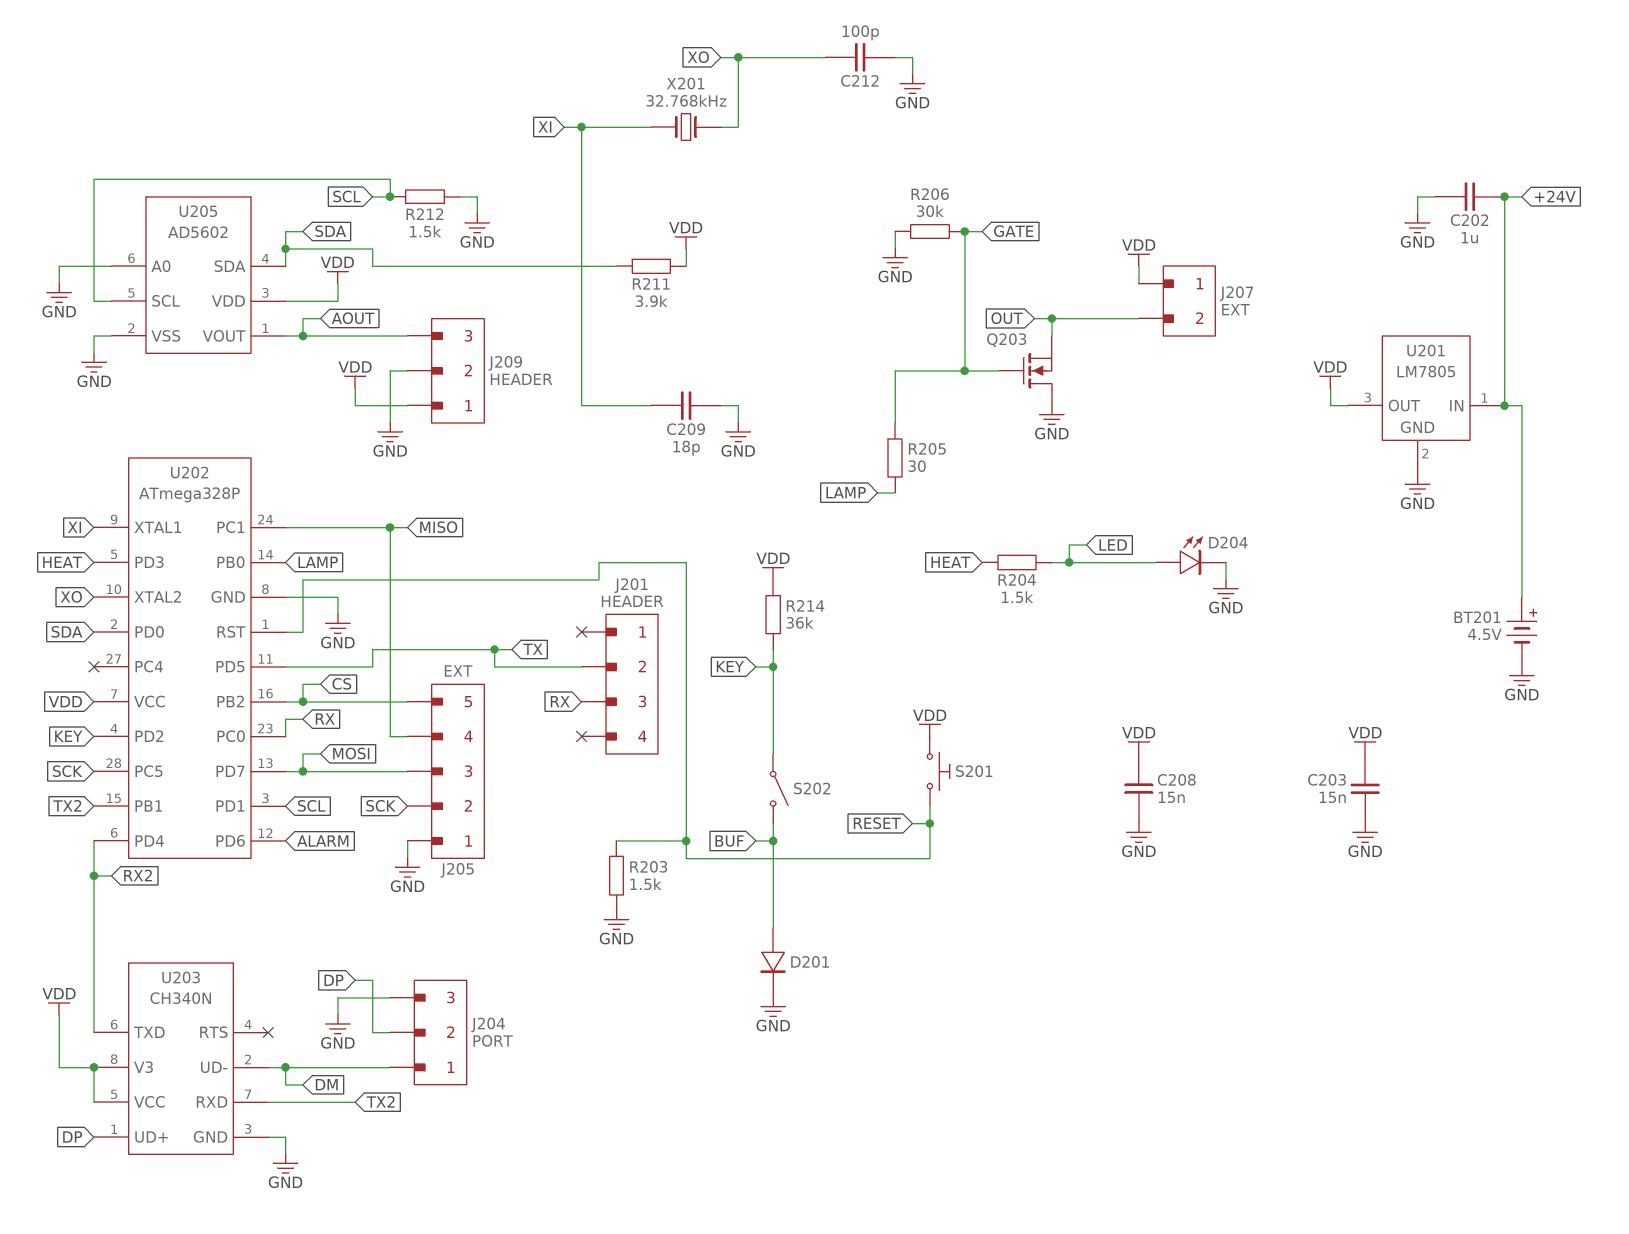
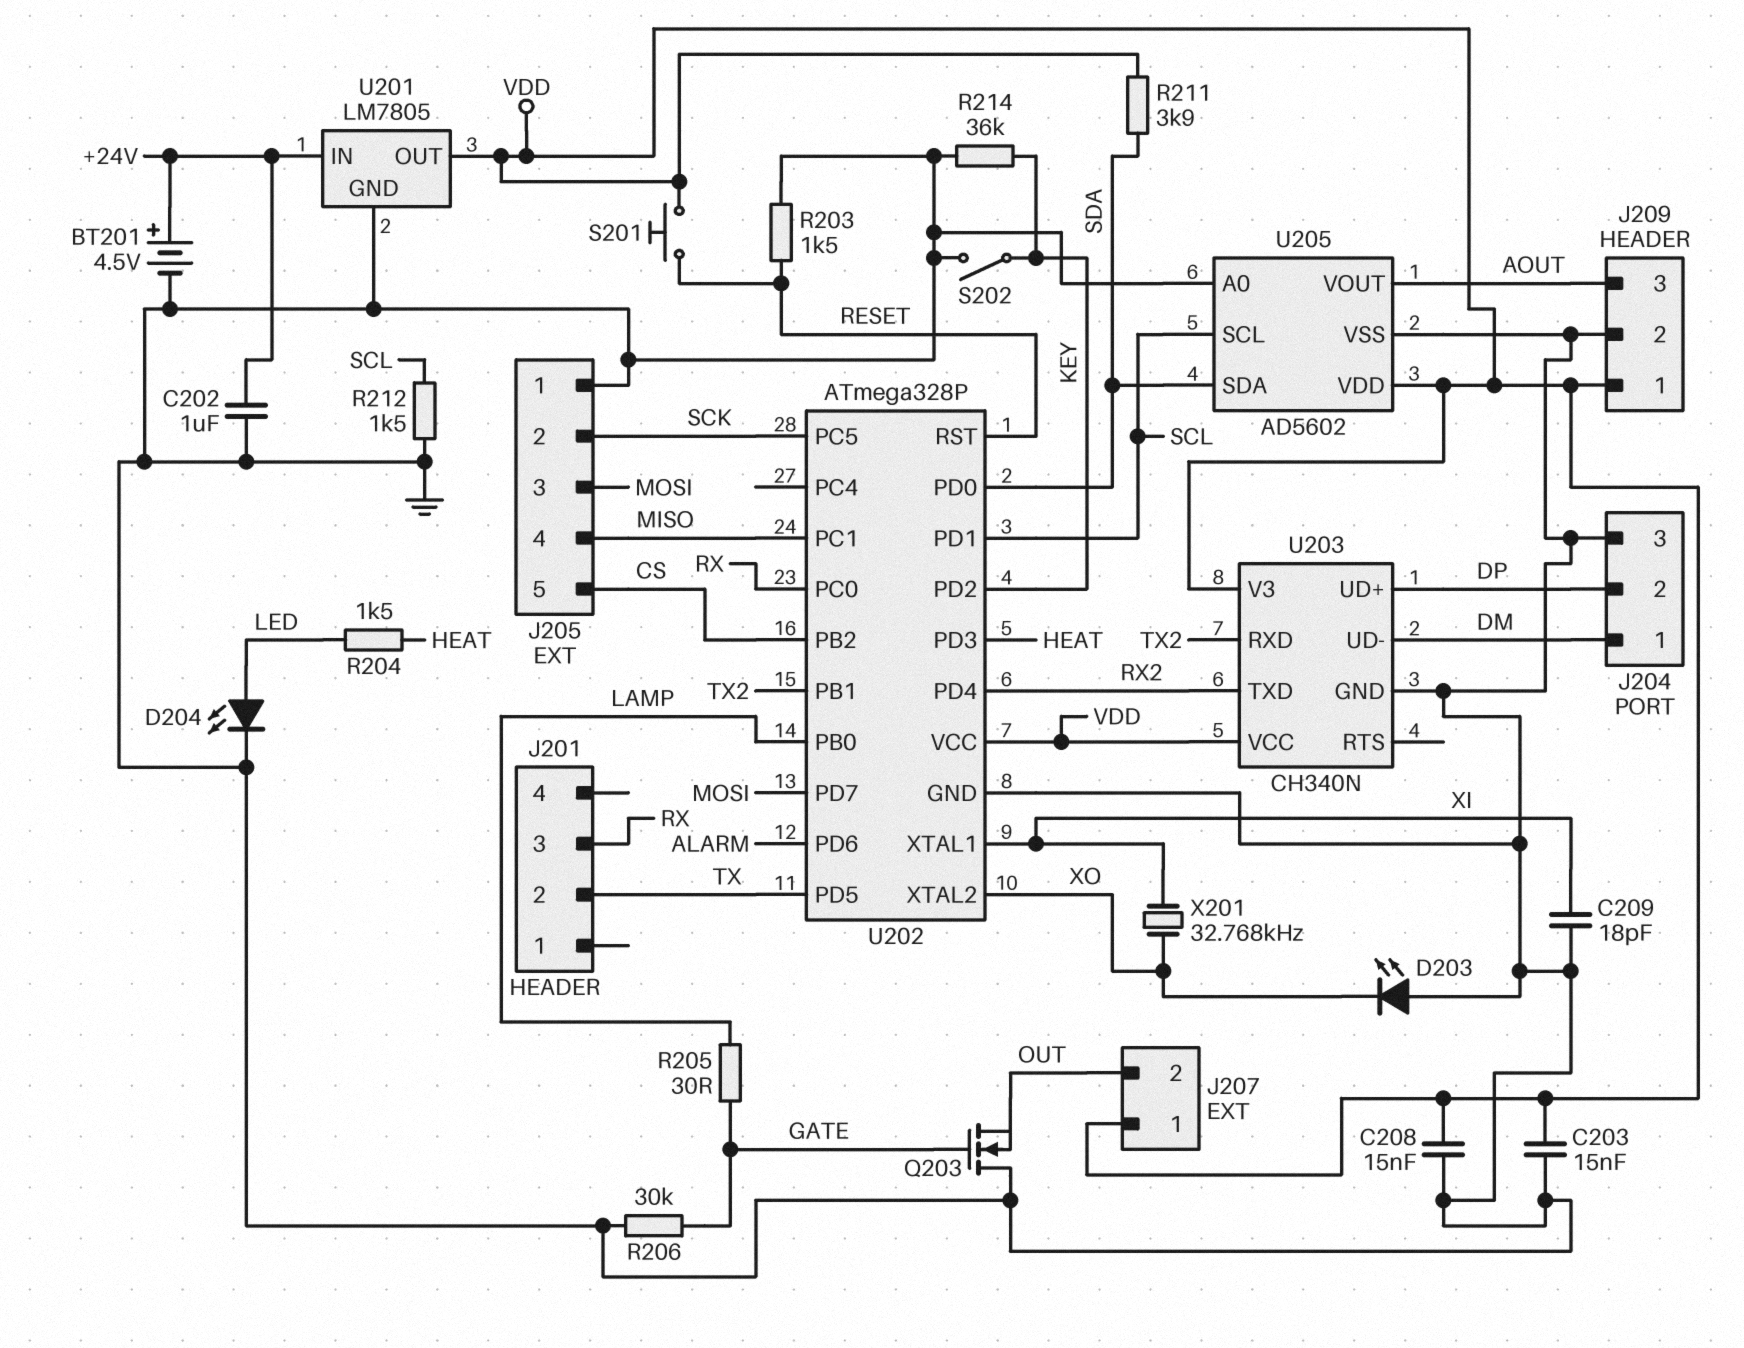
C212: 100pF (GND, XO) -> none
D201: diode (A BUF, K GND) -> none
D203: none -> LED (A GND, K XO)
R214: 36k (KEY, VDD) -> 36k (GND, KEY)
S202: switch (BUF, KEY) -> switch (GND, KEY)

